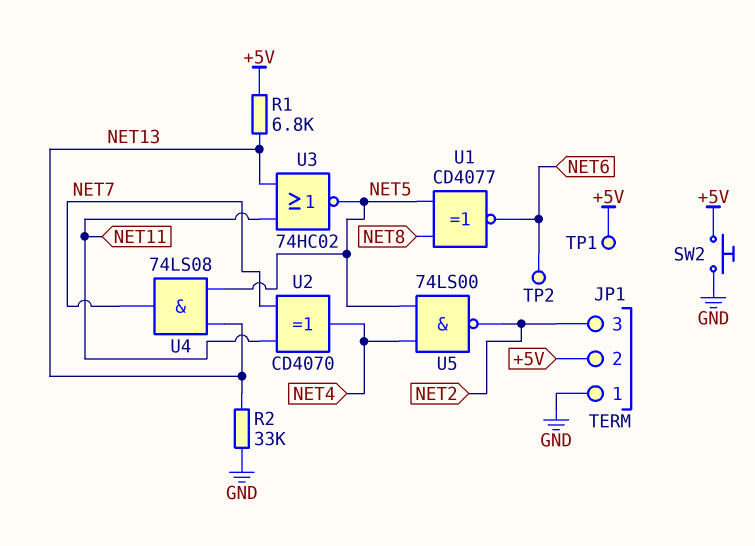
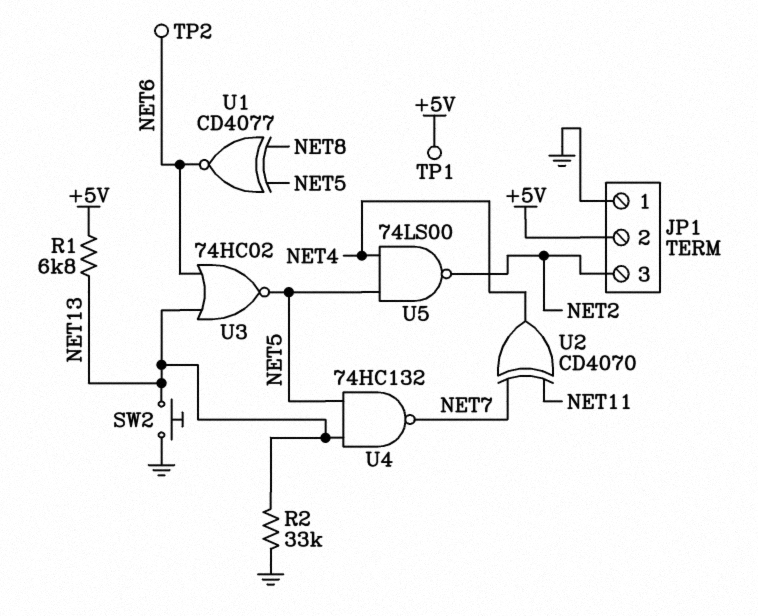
SW2: button (+5V, GND) -> button (GND, NET13)
U3: NOR 74HC02 (in NET11, in NET13, out NET5) -> NOR 74HC02 (in NET6, in NET13, out NET5)
U4: AND 74LS08 (in NET5, in NET13, out NET7) -> NAND 74HC132 (in NET5, in NET13, out NET7)

